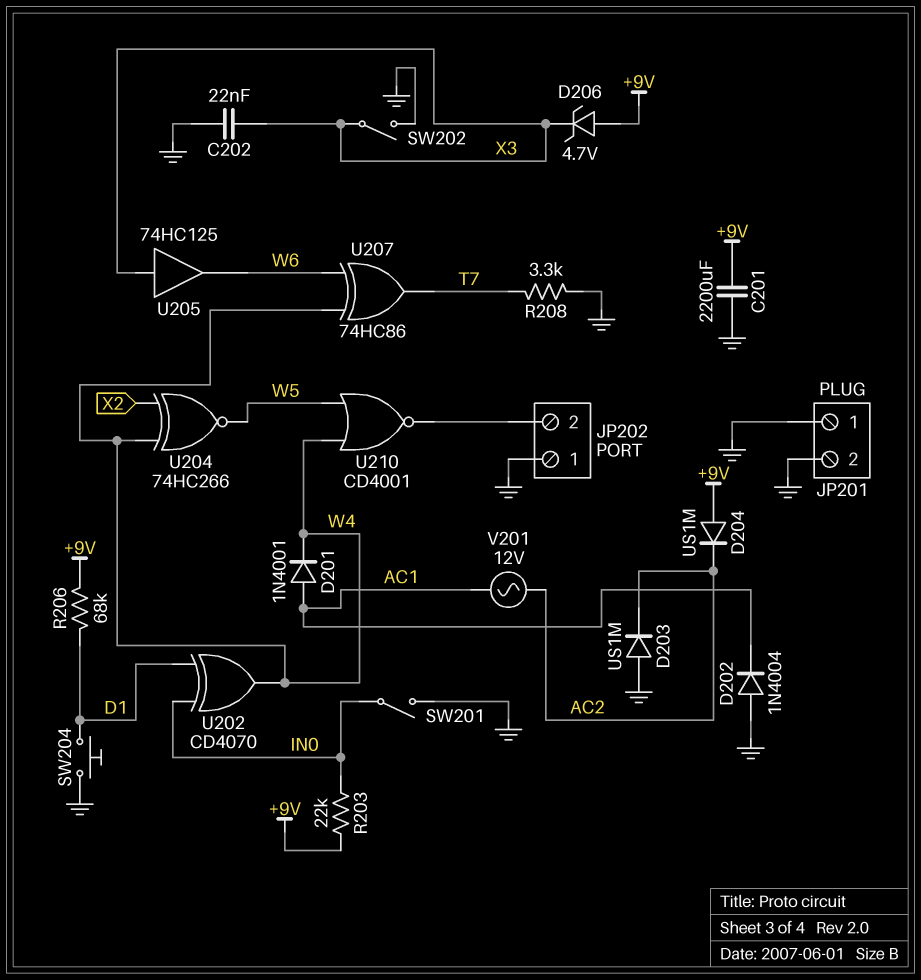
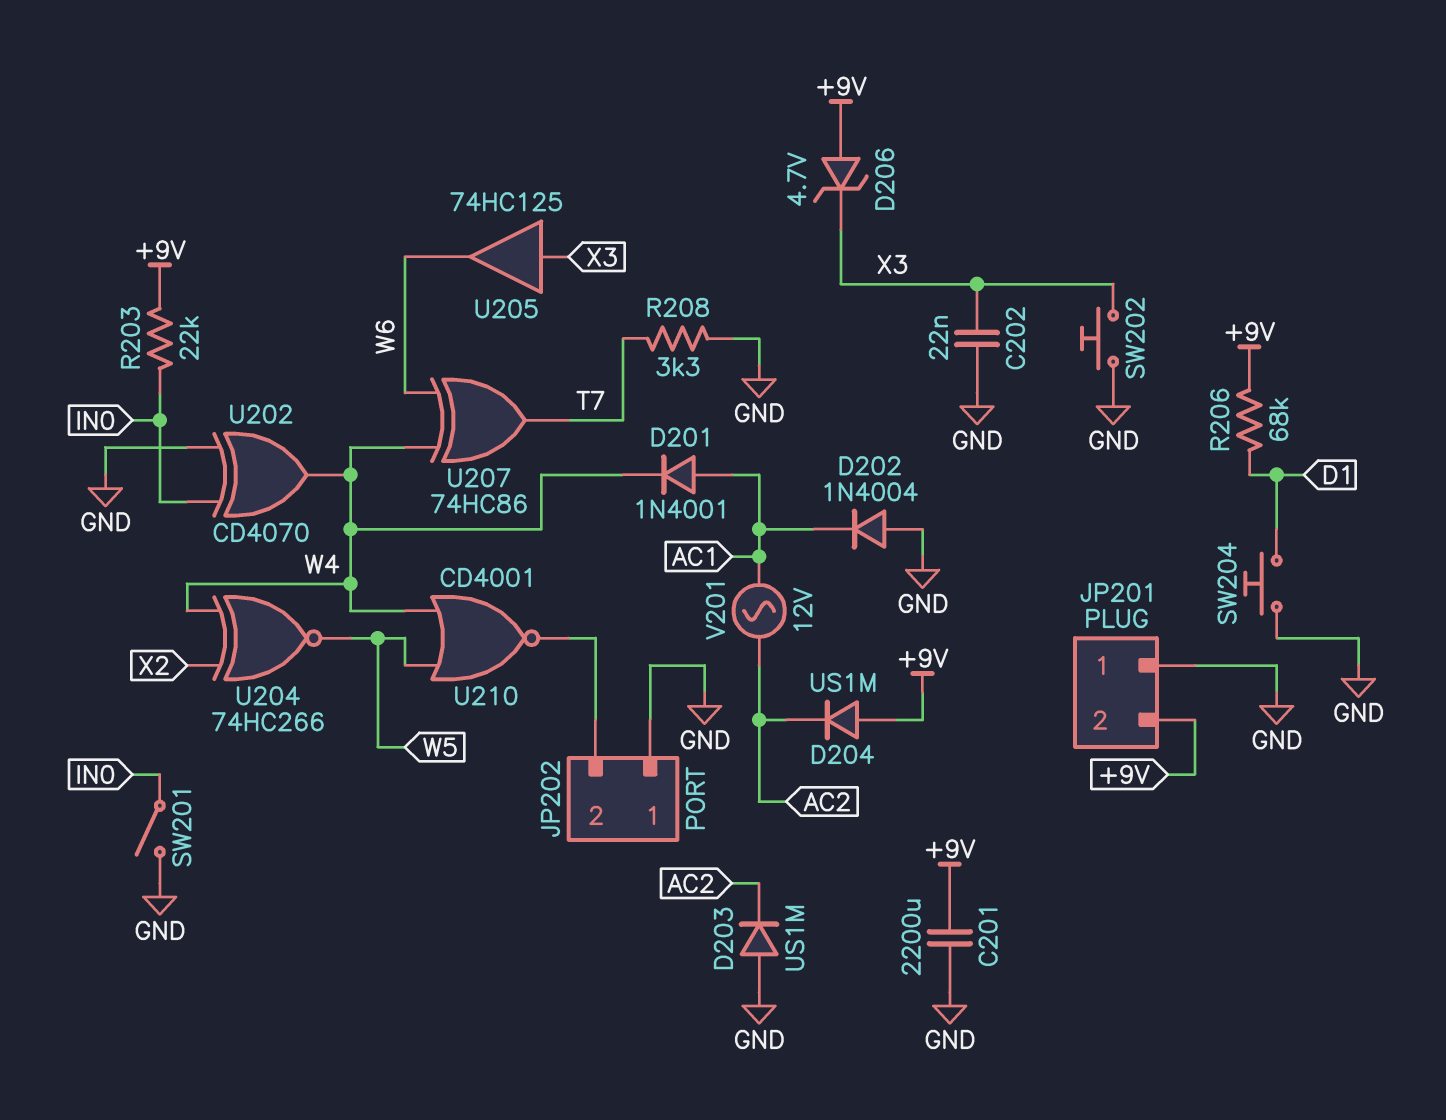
JP201 pin 2: GND -> +9V
SW202: switch (GND, X3) -> button (GND, X3)
U202: XOR CD4070 (in D1, in IN0, out W4) -> XOR CD4070 (in GND, in IN0, out W4)

